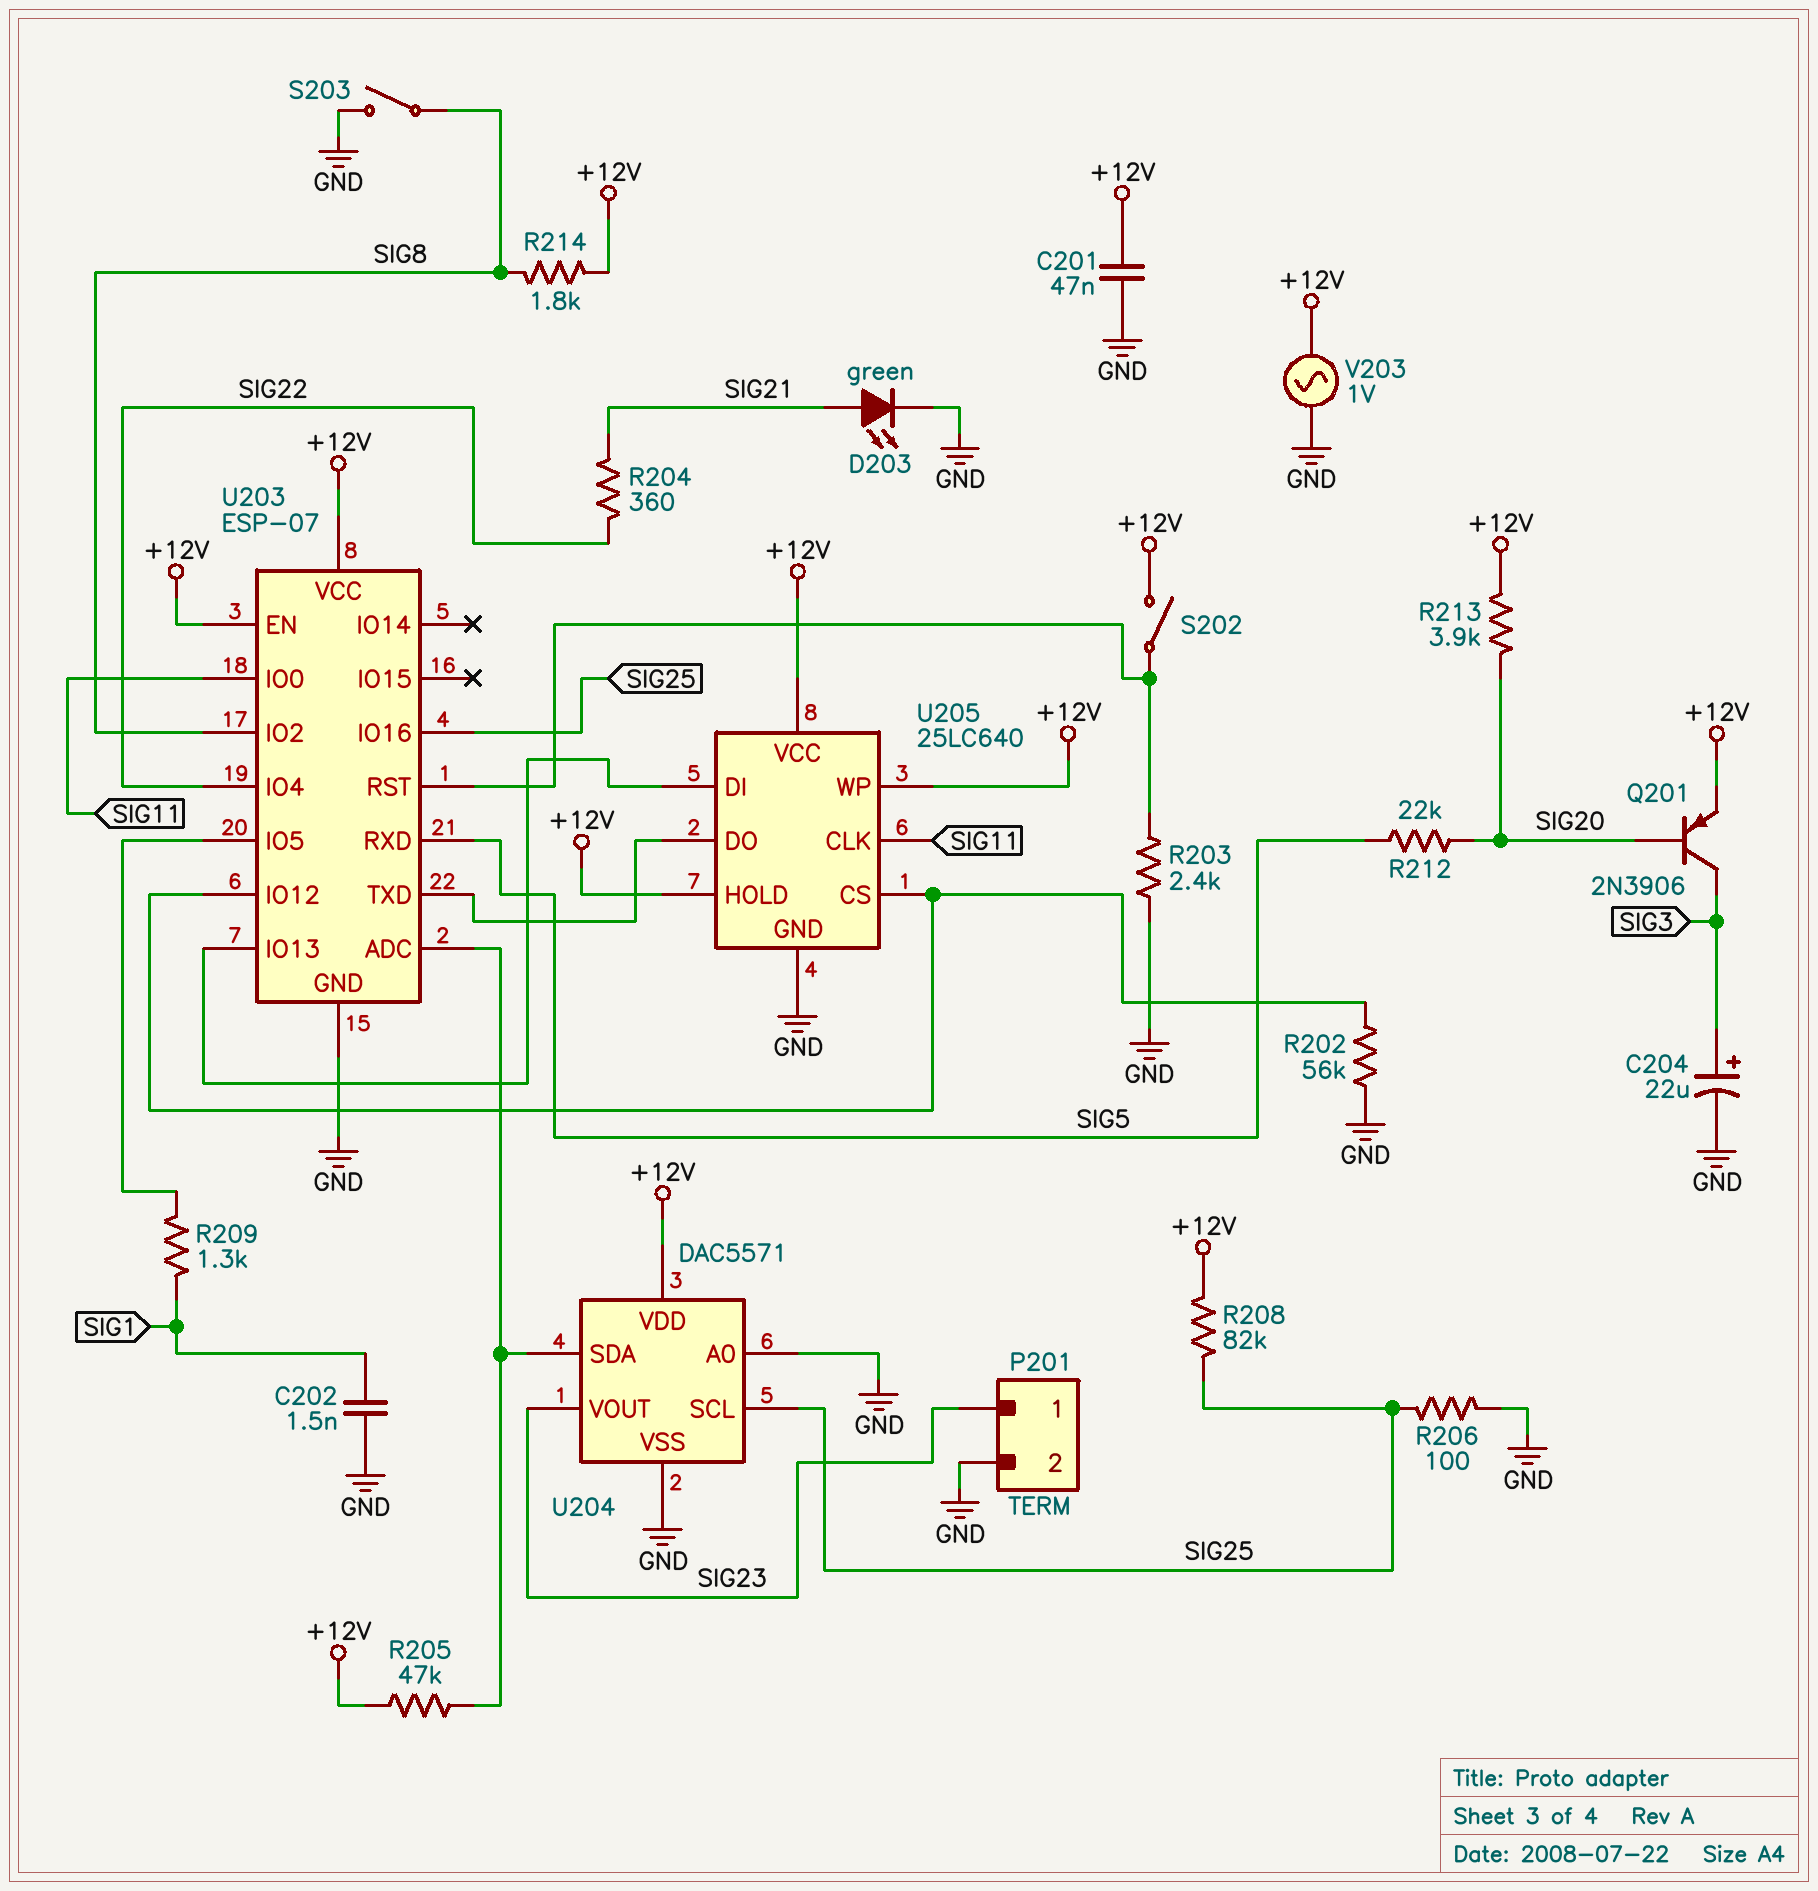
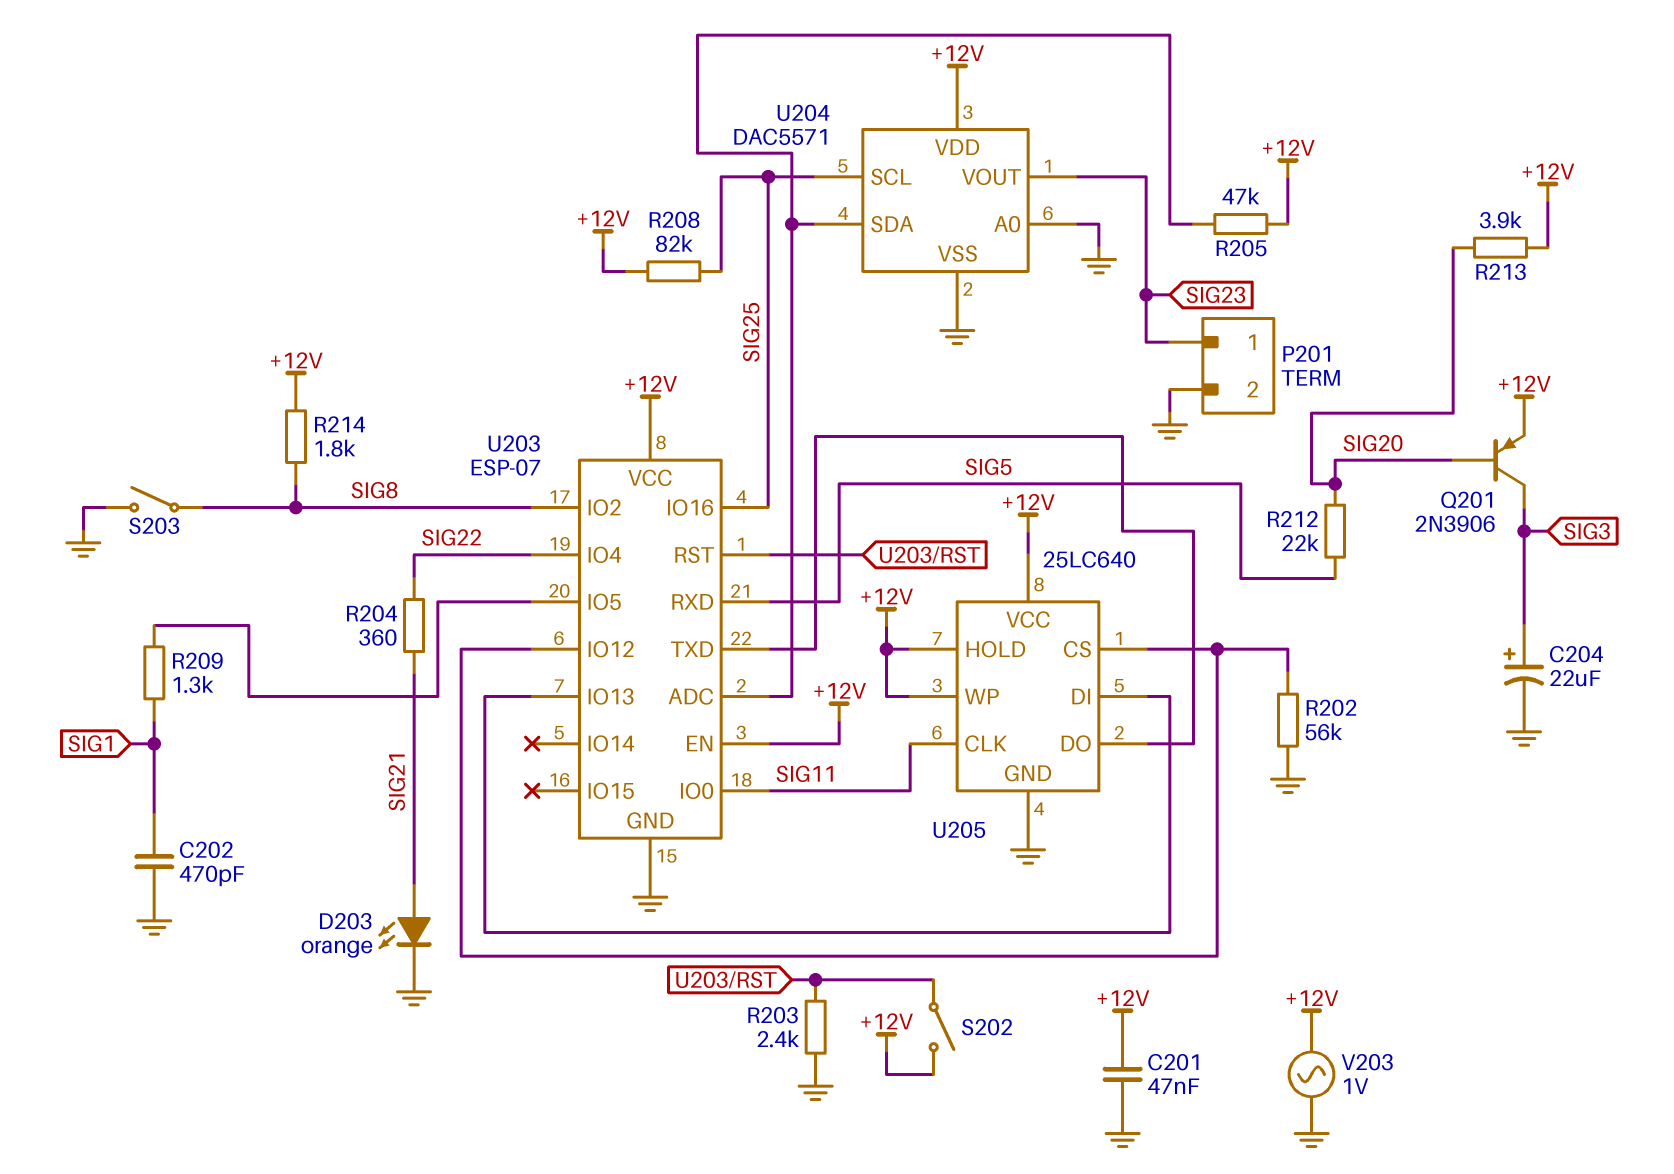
C202: 1.5nF (GND, SIG1) -> 470pF (GND, SIG1)
D203: LED green (A SIG21, K GND) -> LED orange (A SIG21, K GND)
R206: 100 (GND, SIG25) -> none

